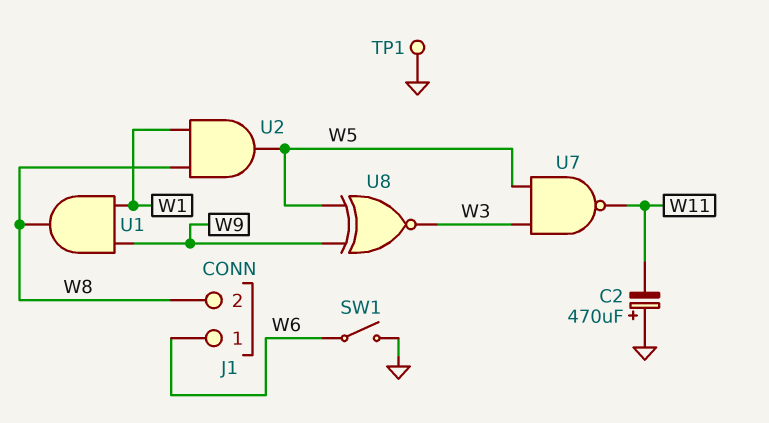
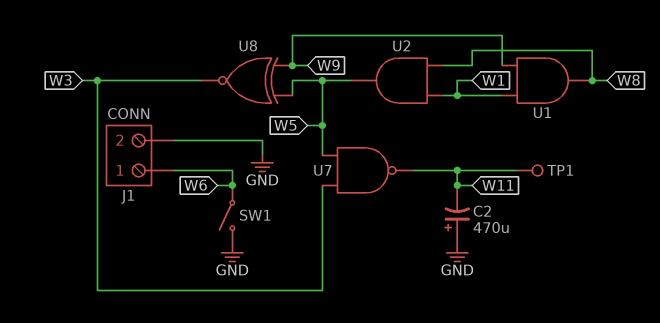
J1 pin 2: W8 -> GND
TP1: test point (GND) -> test point (W11)

